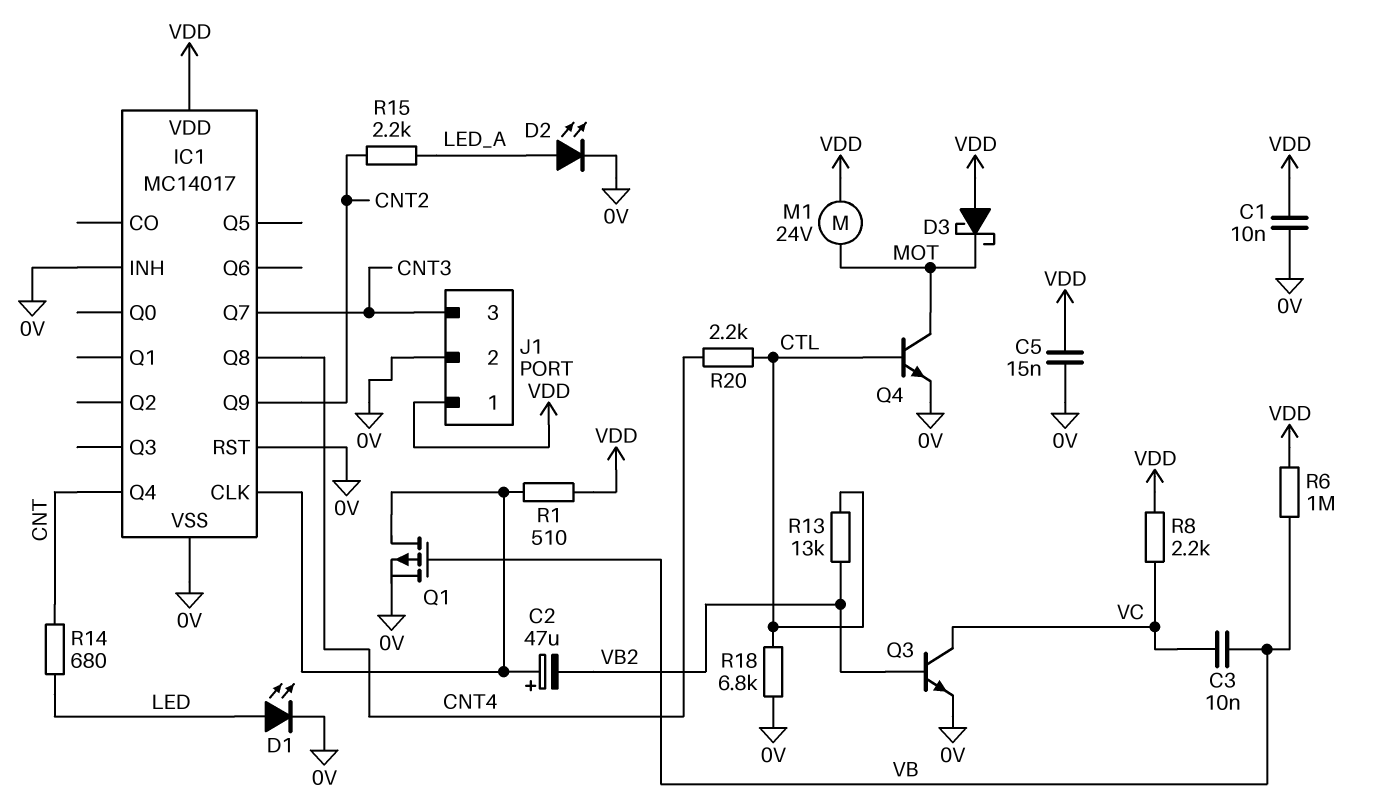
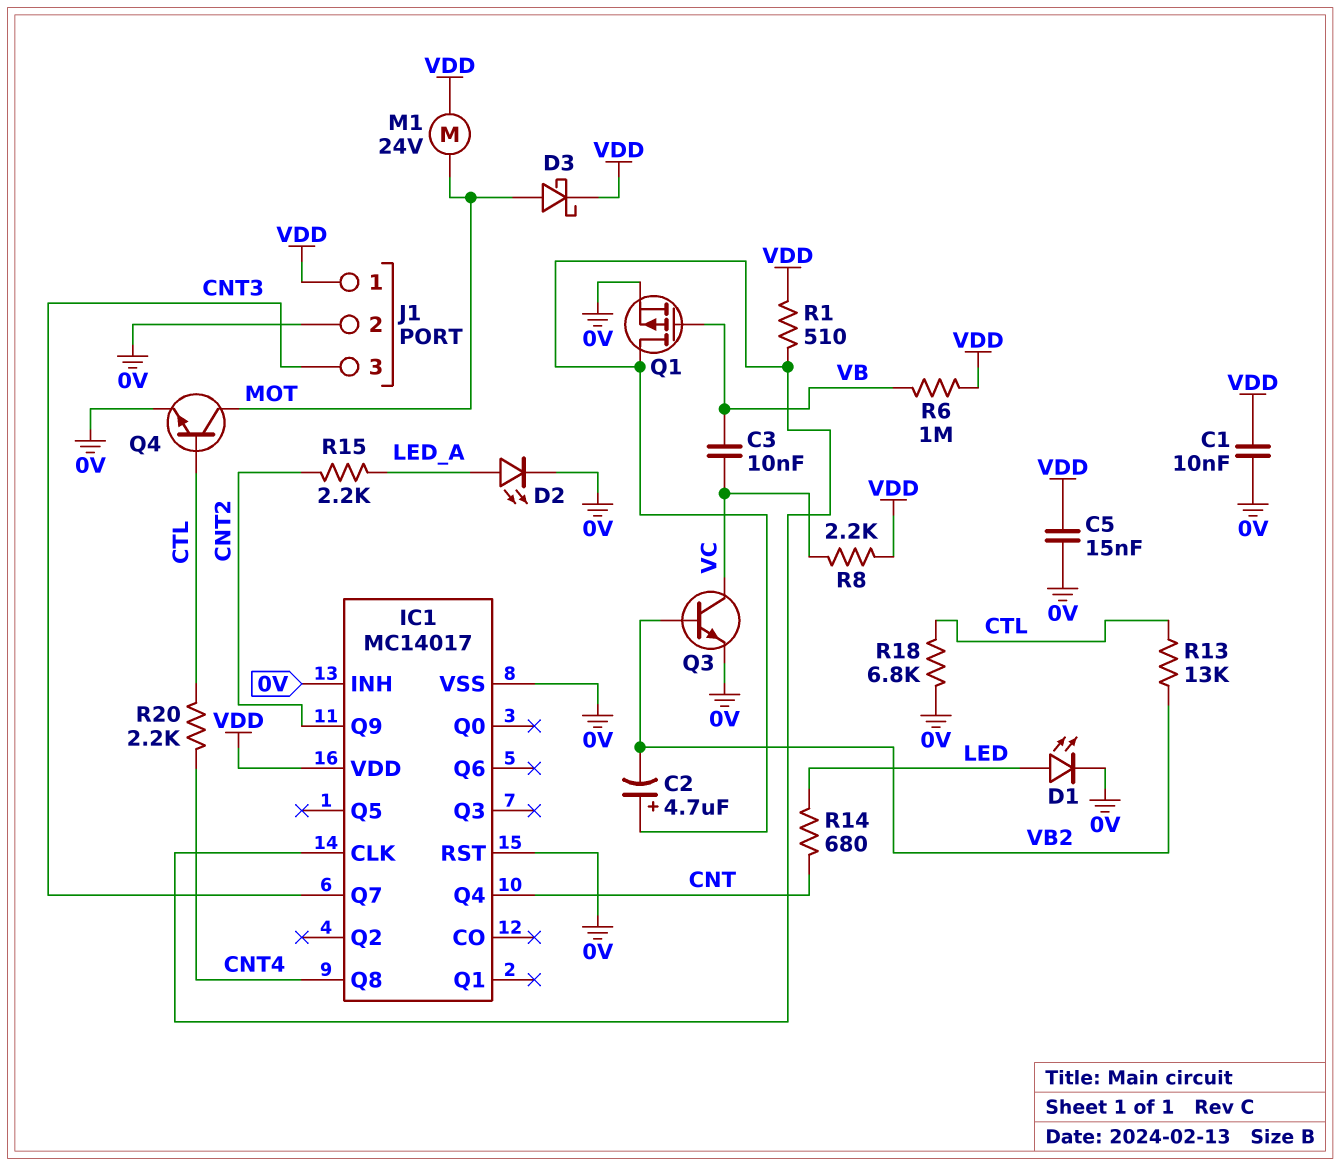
C2: 47uF (plus IC1/CLK, minus VB2) -> 4.7uF (plus IC1/CLK, minus VB2)
D3: schottky (A VDD, K MOT) -> schottky (A MOT, K VDD)

